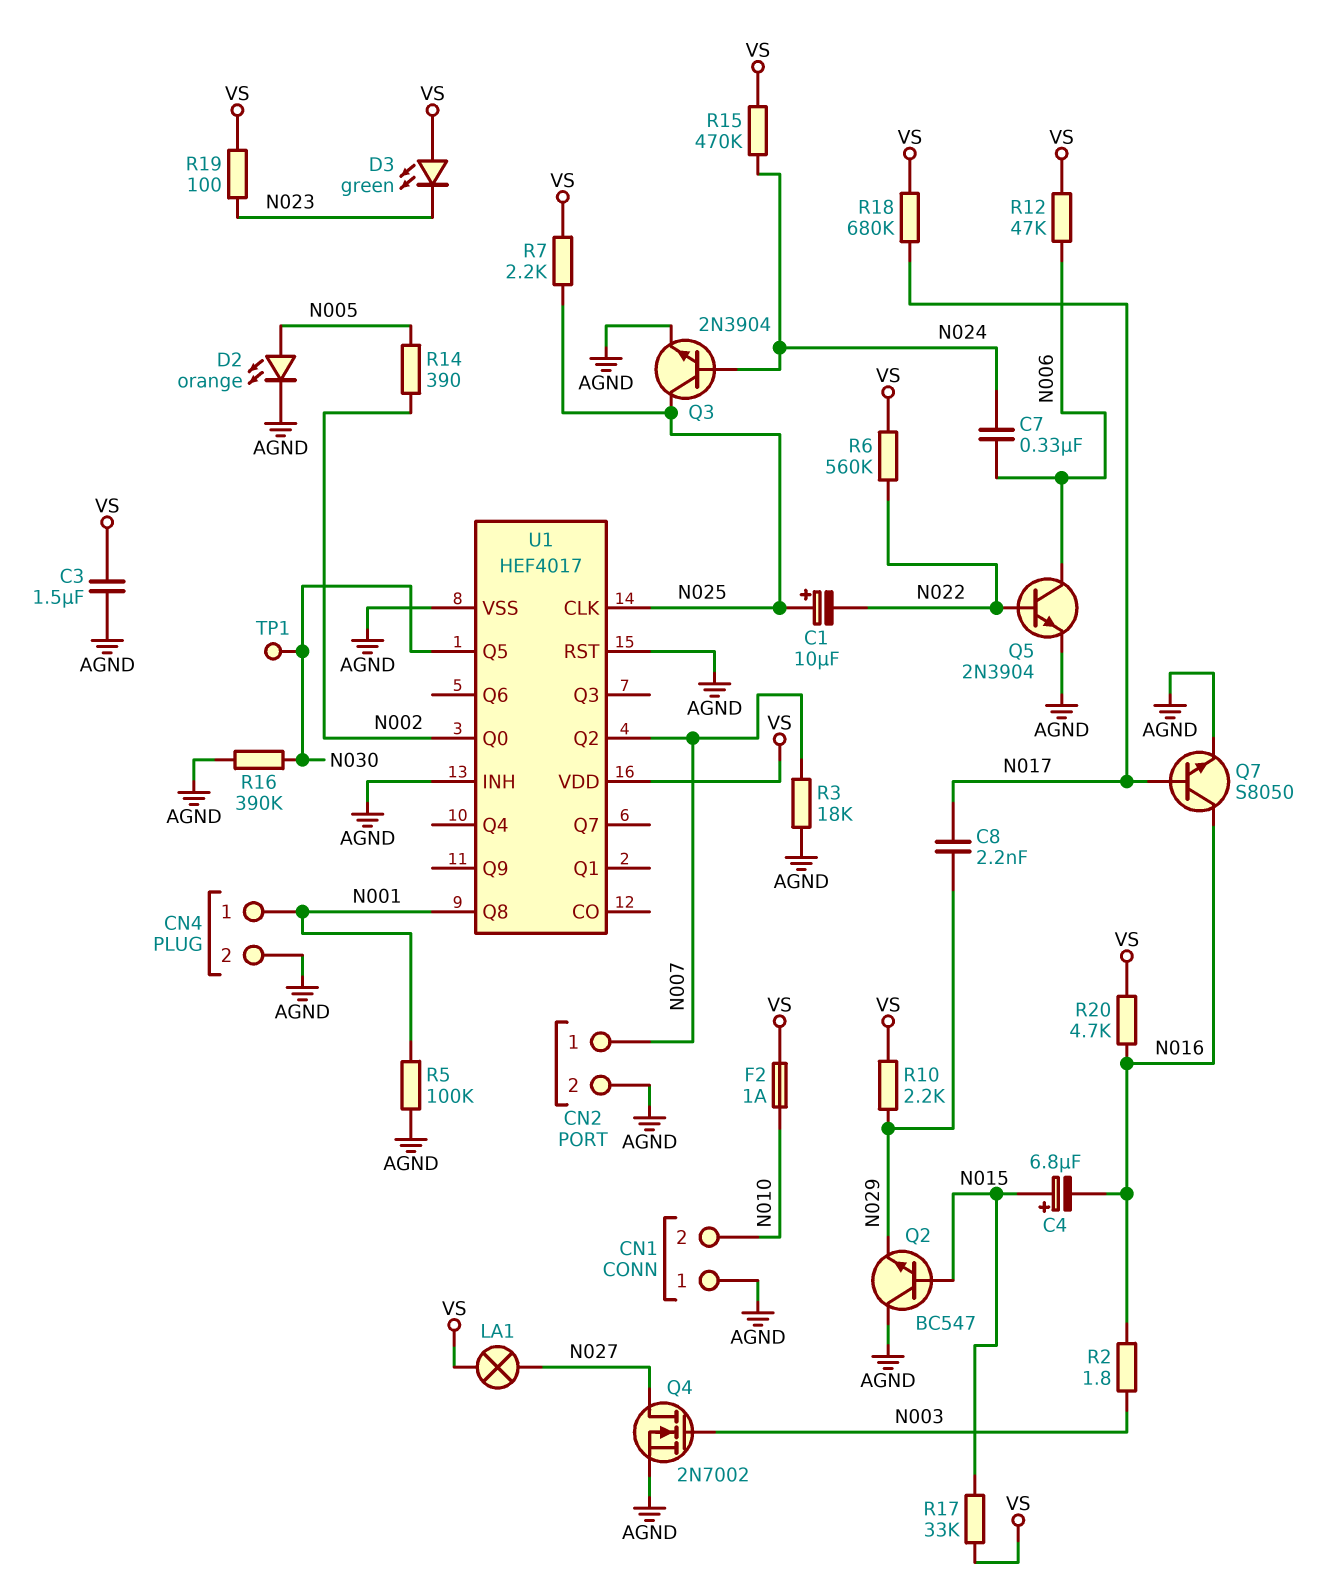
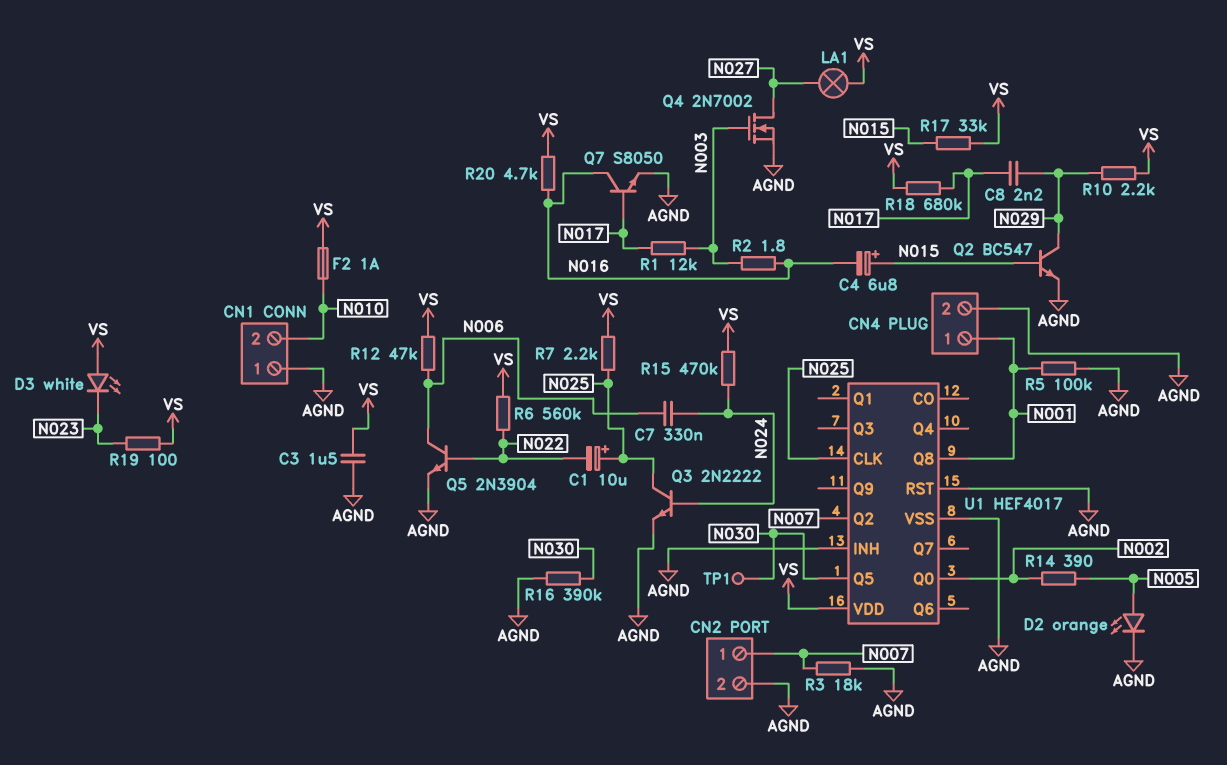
D3: LED green (A VS, K N023) -> LED white (A VS, K N023)
Q2: NPN BC547 (B N015, C AGND, E N029) -> NPN BC547 (B N015, C N029, E AGND)
Q3: NPN 2N3904 (B N024, C N025, E AGND) -> NPN 2N2222 (B N024, C N025, E AGND)
R1: none -> 12k (N003, N017)

